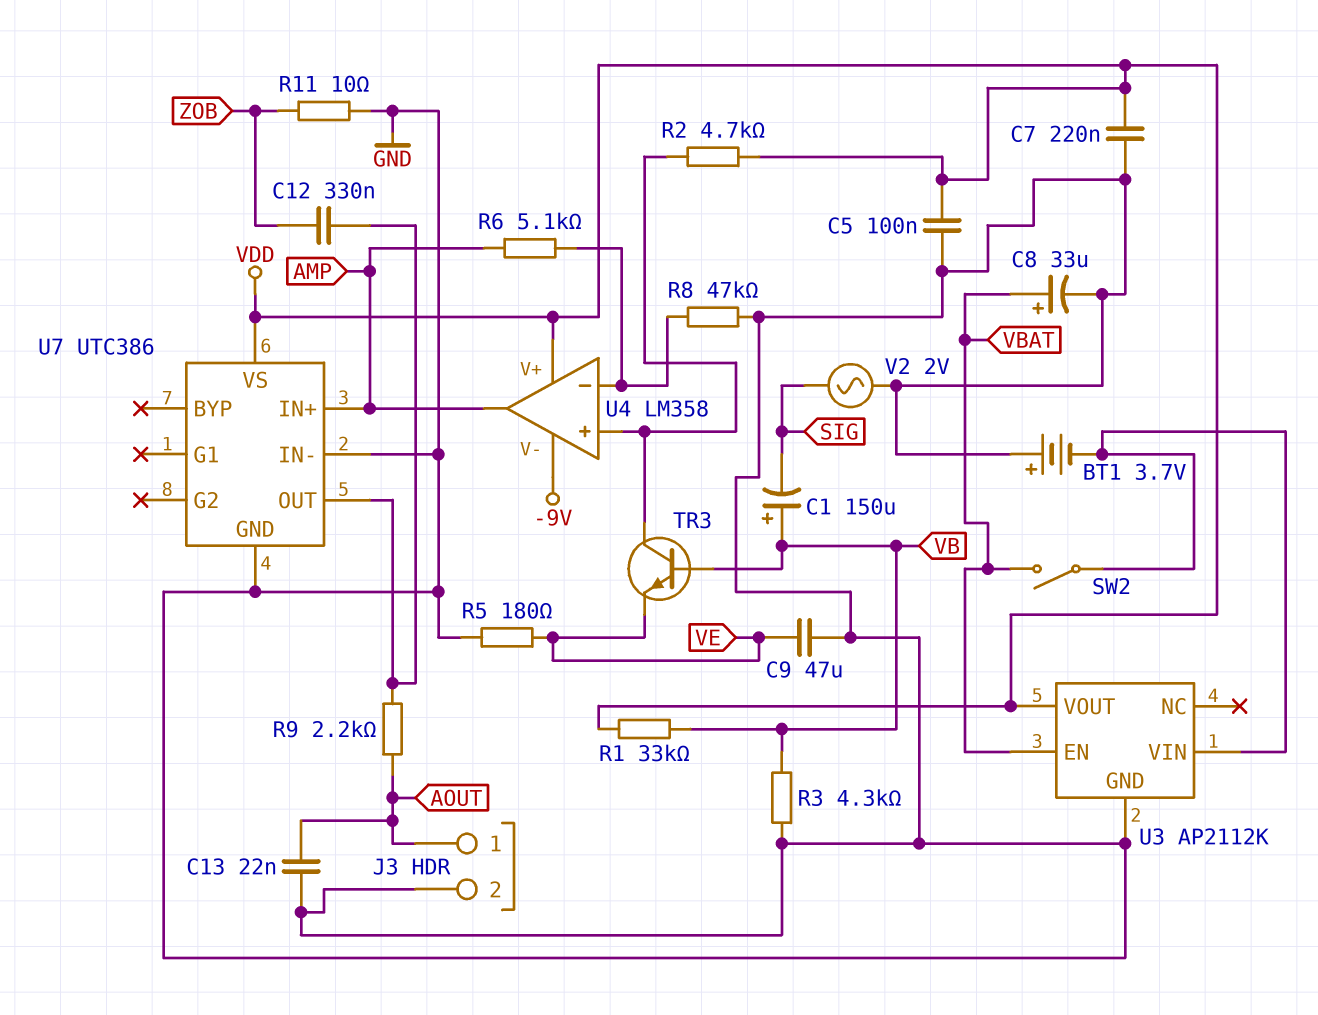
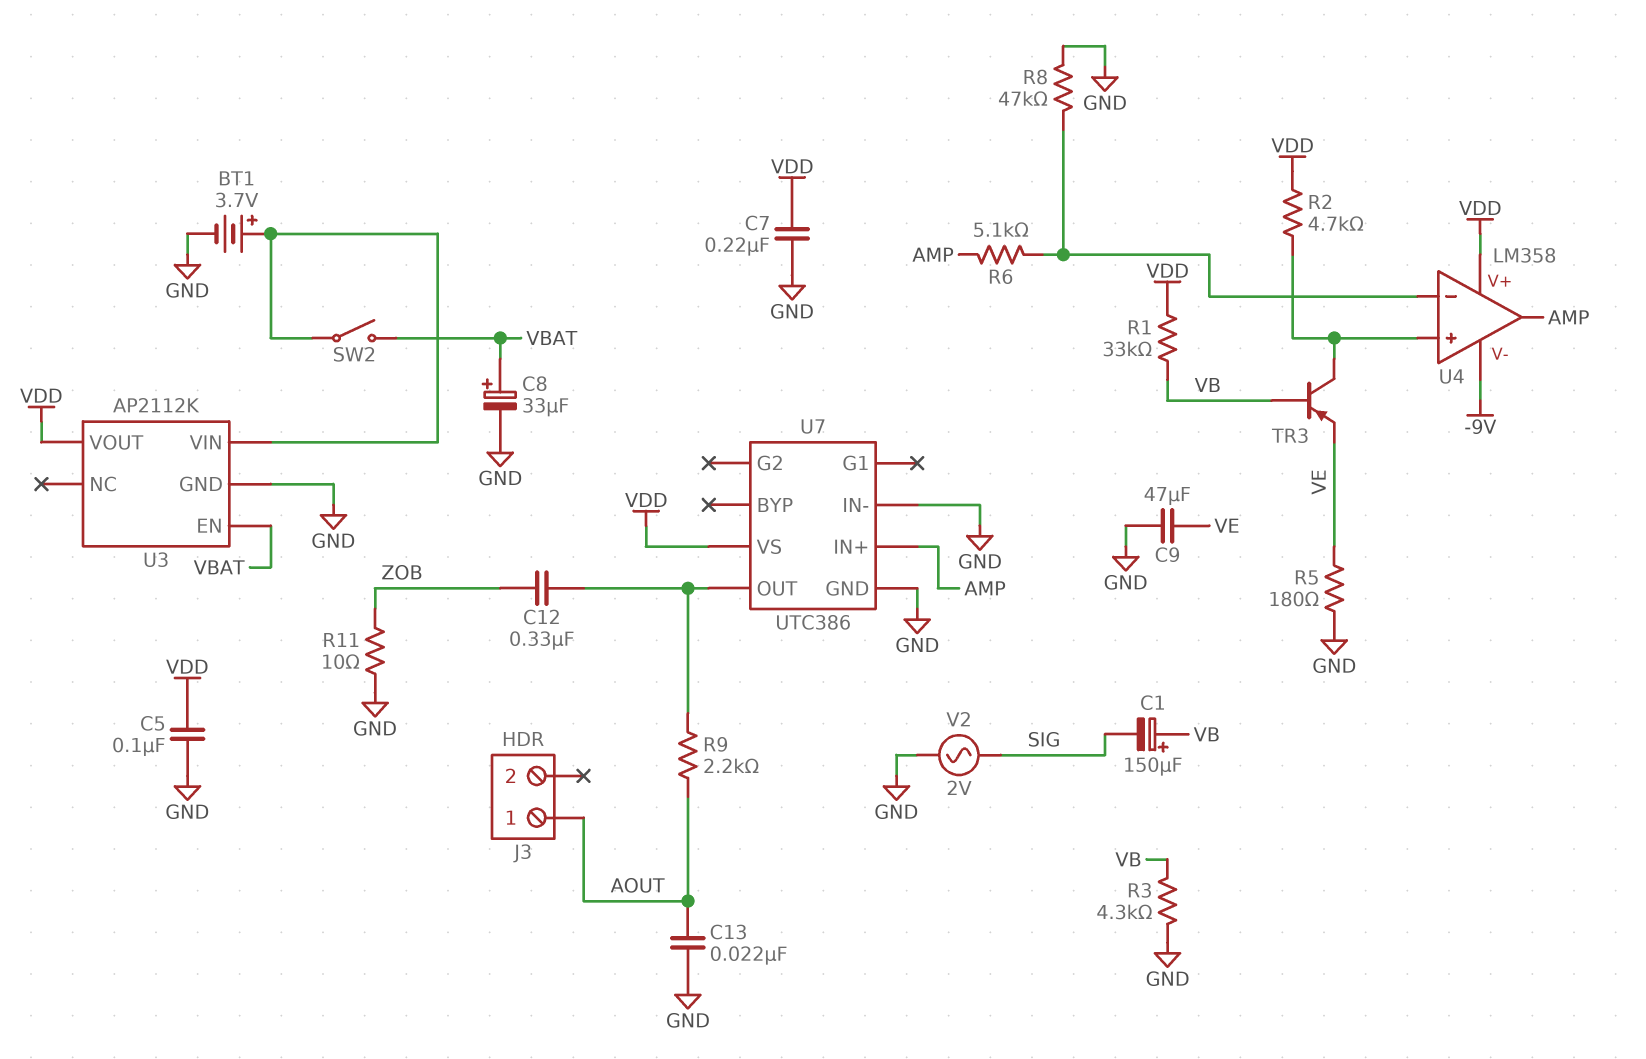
BT1: 3.7V (plus GND, minus U3/VIN) -> 3.7V (plus U3/VIN, minus GND)
J3 pin 2: GND -> none
TR3: NPN (B VB, C U4/in+, E VE) -> PNP (B VB, C U4/in+, E VE)

